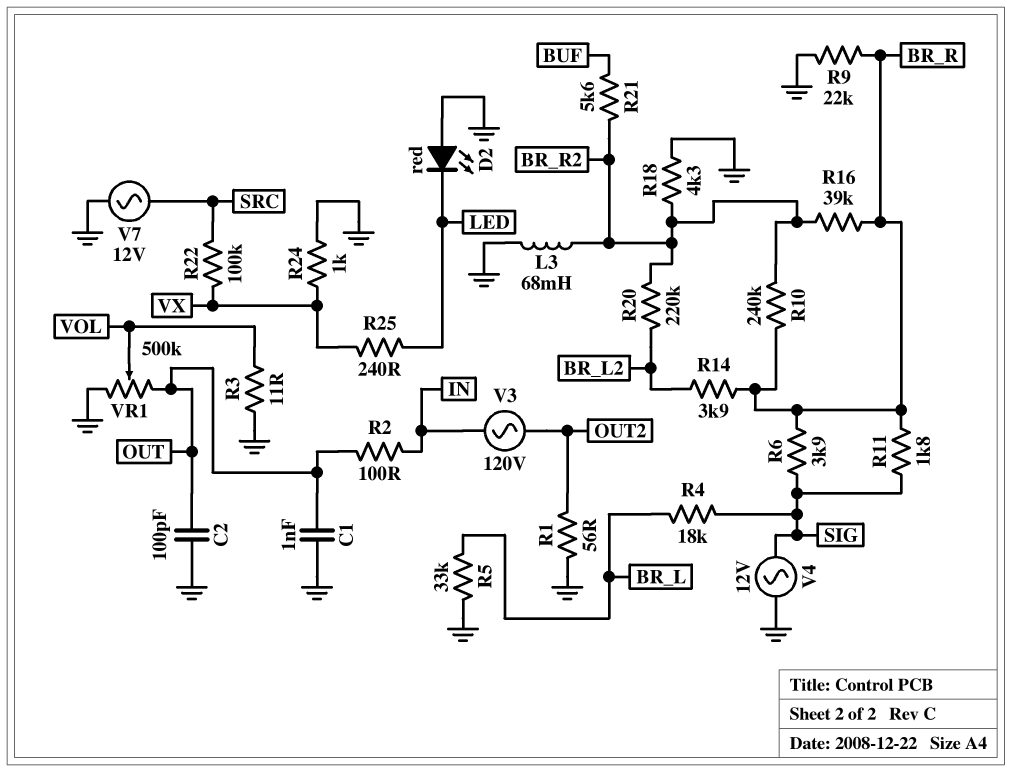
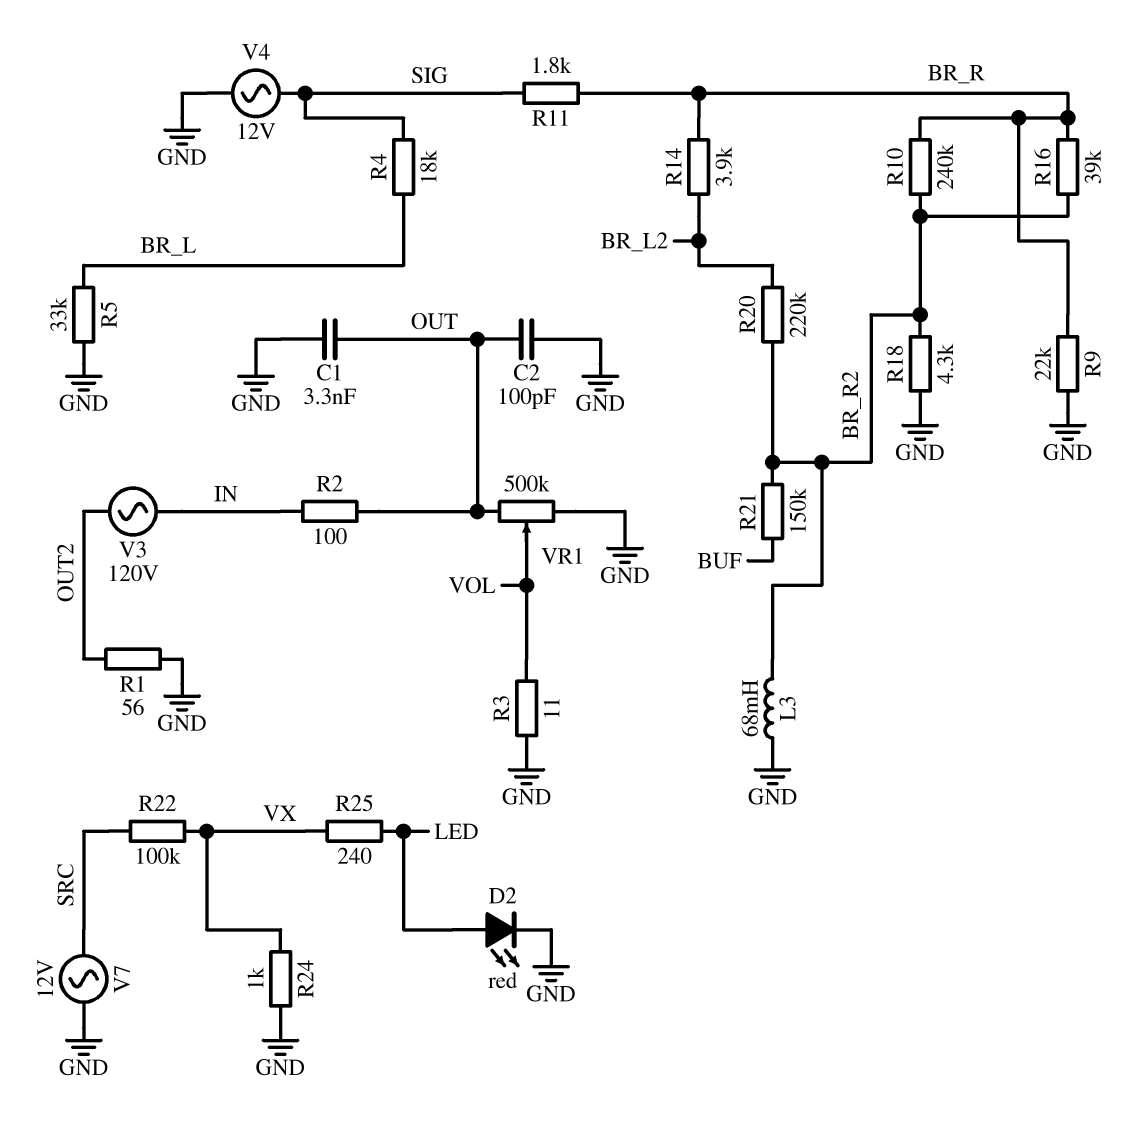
C1: 1nF (GND, OUT) -> 3.3nF (GND, OUT)
D2: LED red (A GND, K LED) -> LED red (A LED, K GND)
R6: 3.9k (BR_R, SIG) -> none
R21: 5.6k (BR_R2, BUF) -> 150k (BR_R2, BUF)

